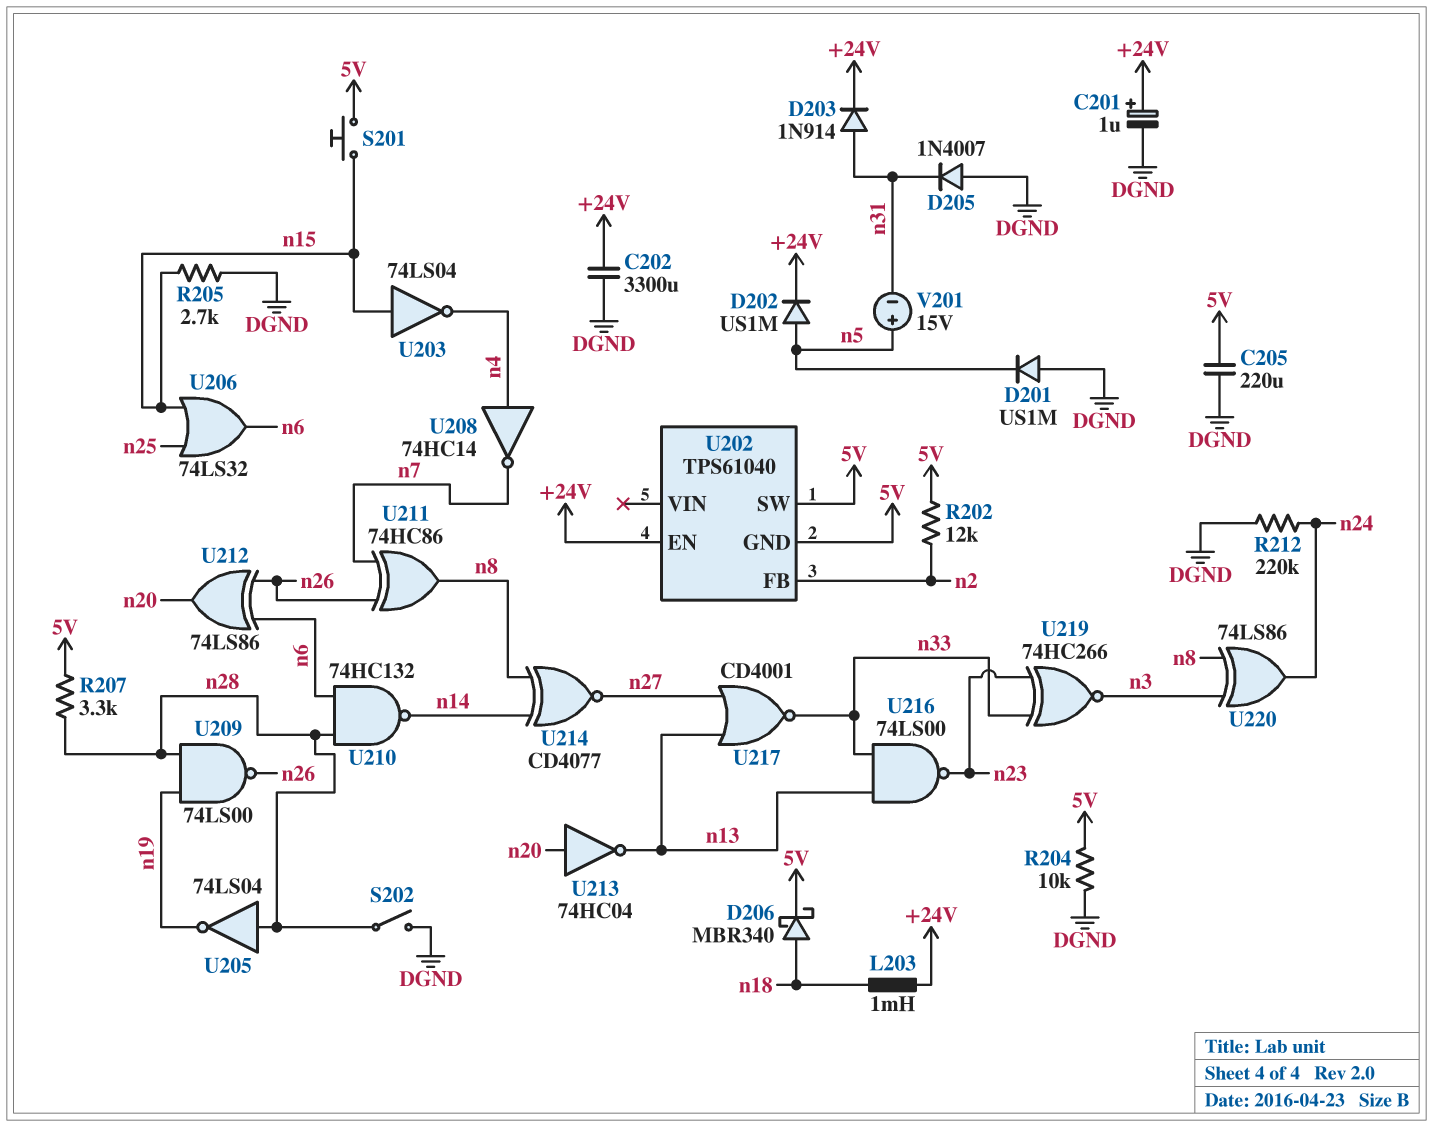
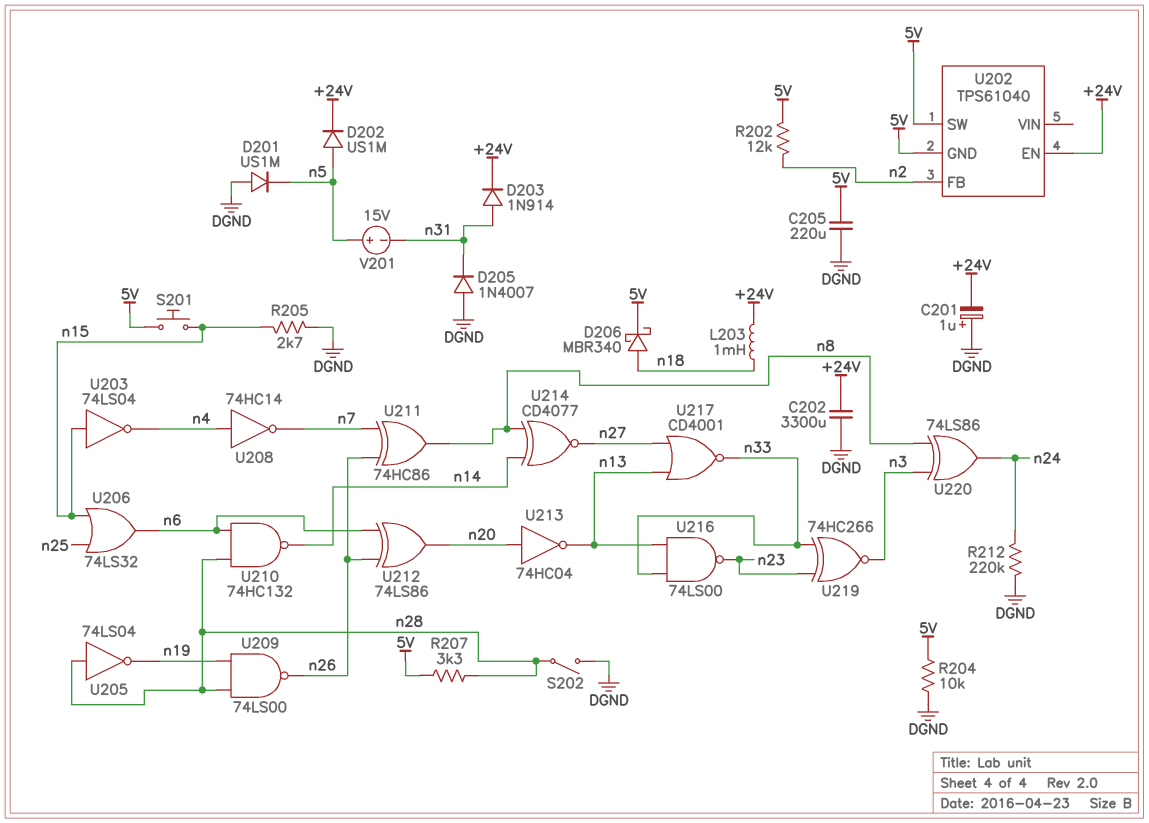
C201: 1uF (plus +24V, minus DGND) -> 1uF (plus DGND, minus +24V)

